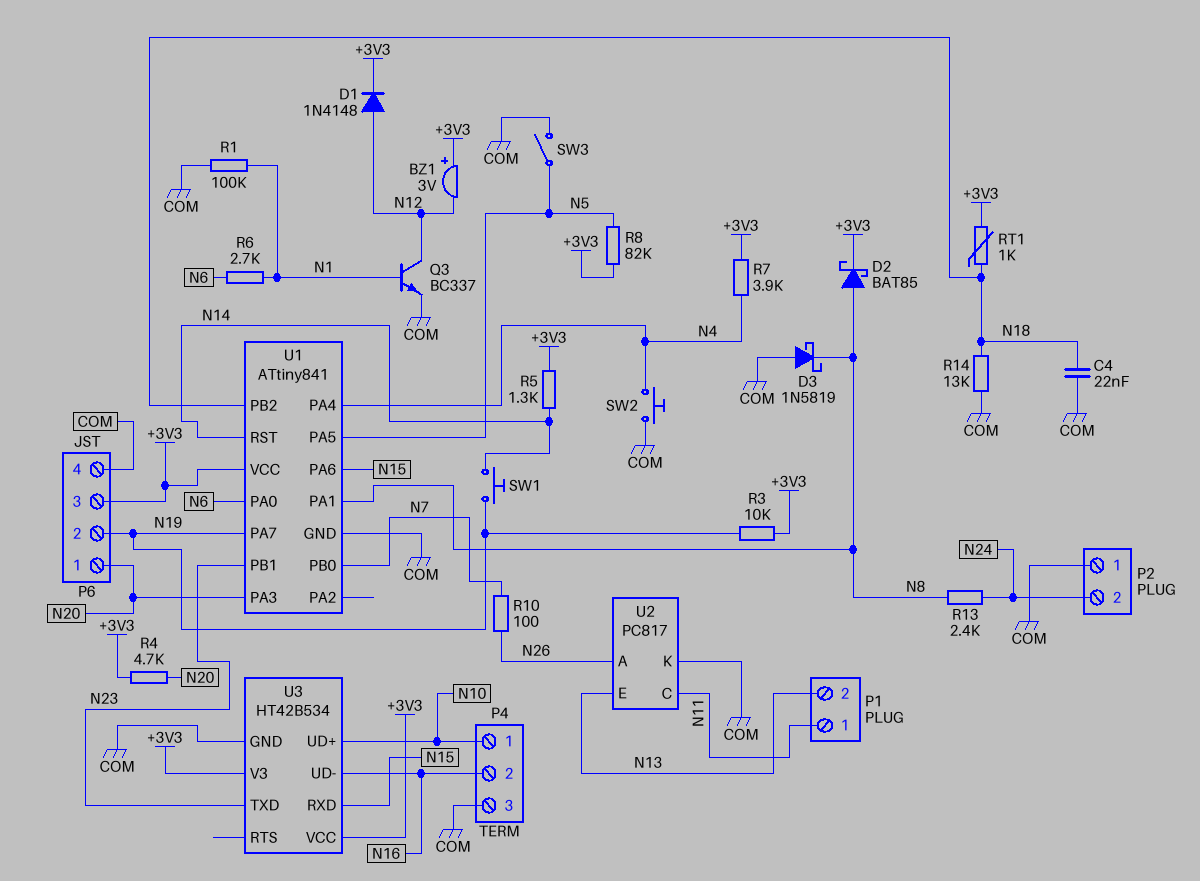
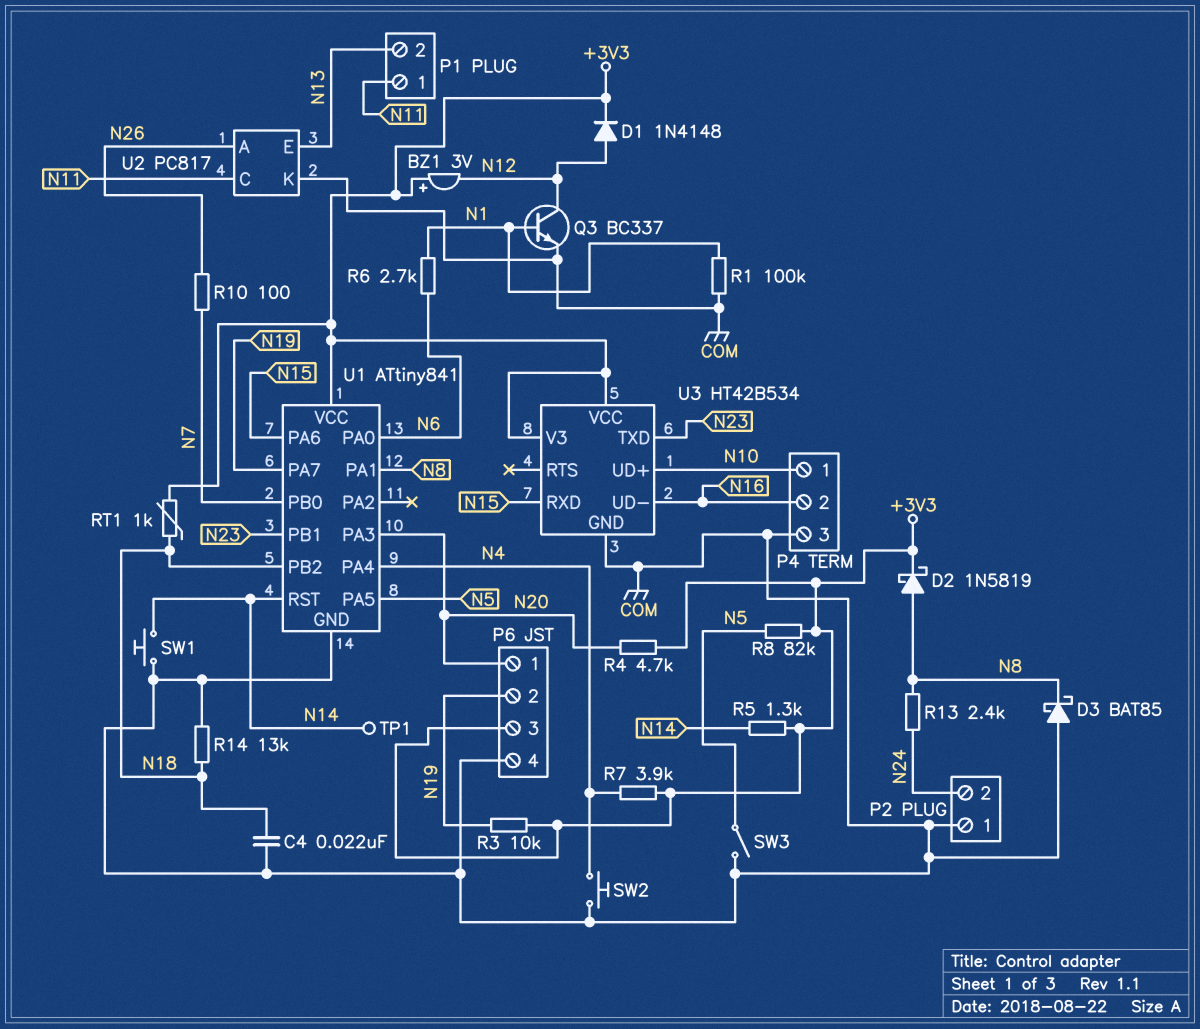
D2: schottky BAT85 (A N8, K +3V3) -> schottky 1N5819 (A N8, K +3V3)
D3: schottky 1N5819 (A COM, K N8) -> schottky BAT85 (A COM, K N8)
SW1: button (N14, N19) -> button (COM, N14)
TP1: none -> test point (N14)

